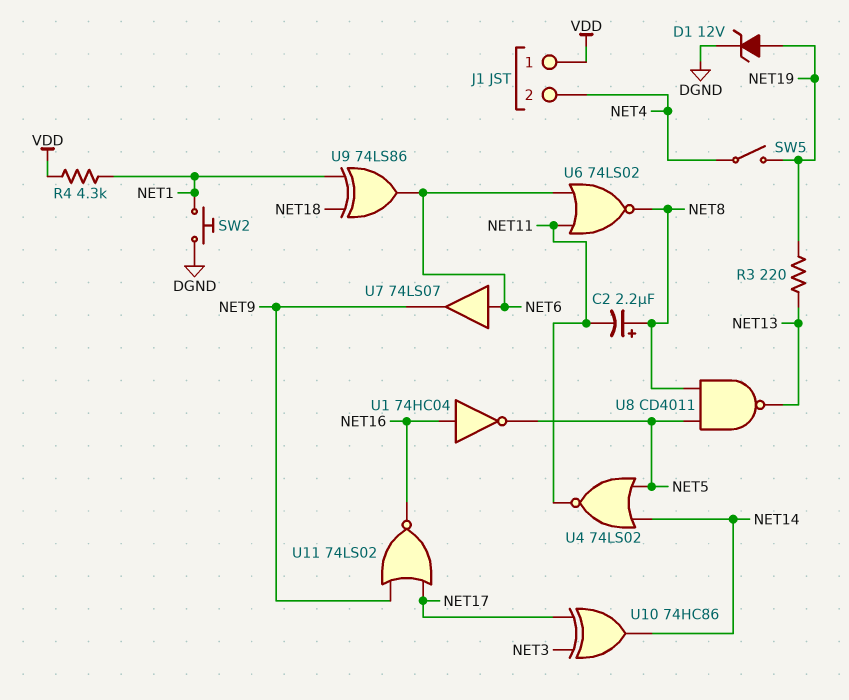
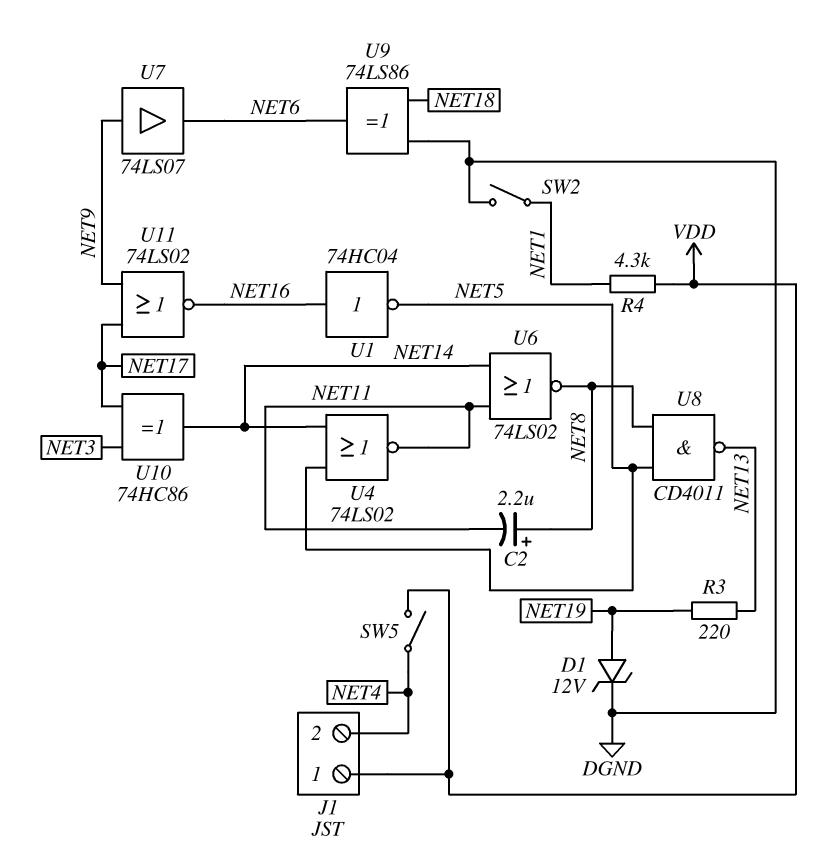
SW2: button (DGND, NET1) -> switch (DGND, NET1)
SW5: switch (NET4, NET19) -> switch (NET4, VDD)
U6: NOR 74LS02 (in NET6, in NET11, out NET8) -> NOR 74LS02 (in NET11, in NET14, out NET8)
U7: buffer 74LS07 (in NET6, out NET9) -> buffer 74LS07 (in NET9, out NET6)
U9: XOR 74LS86 (in NET1, in NET18, out NET6) -> XOR 74LS86 (in DGND, in NET18, out NET6)

